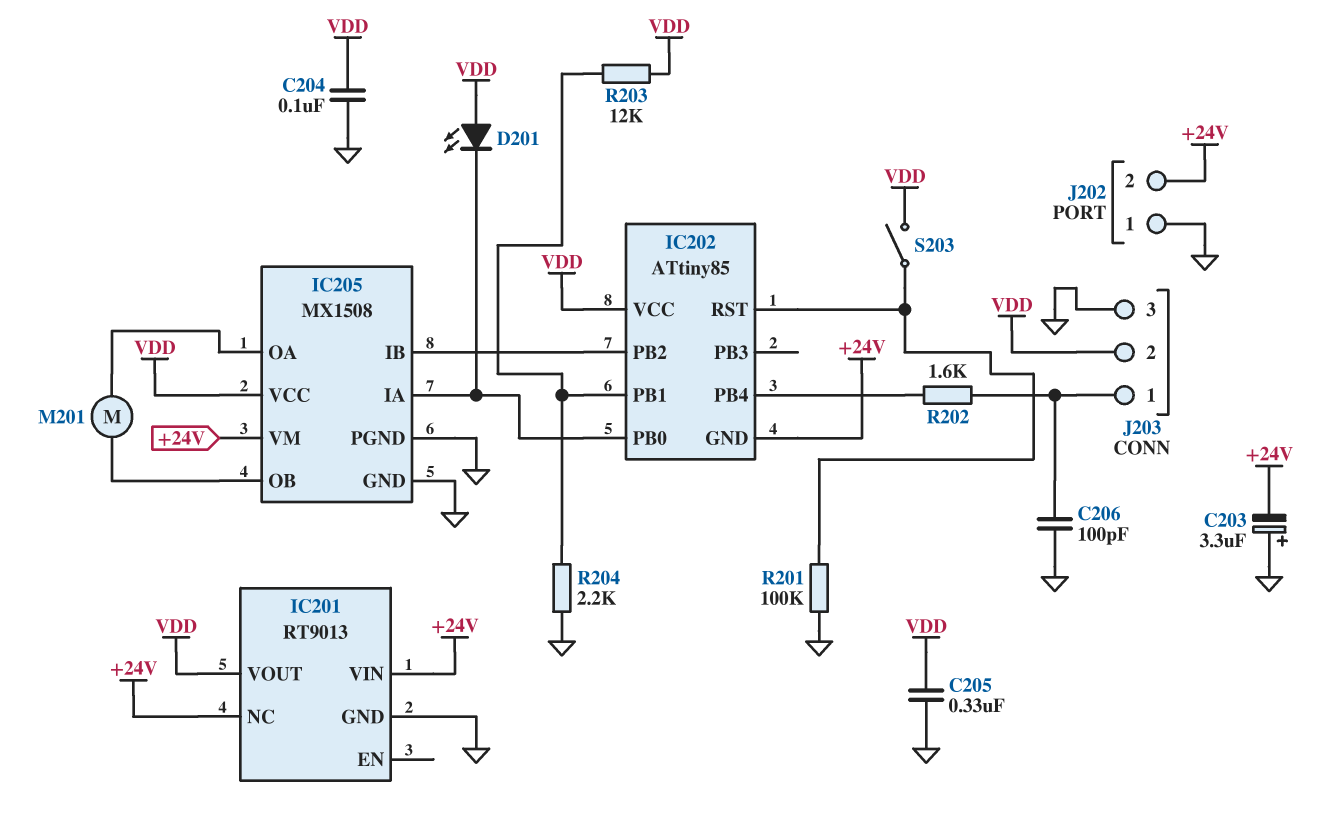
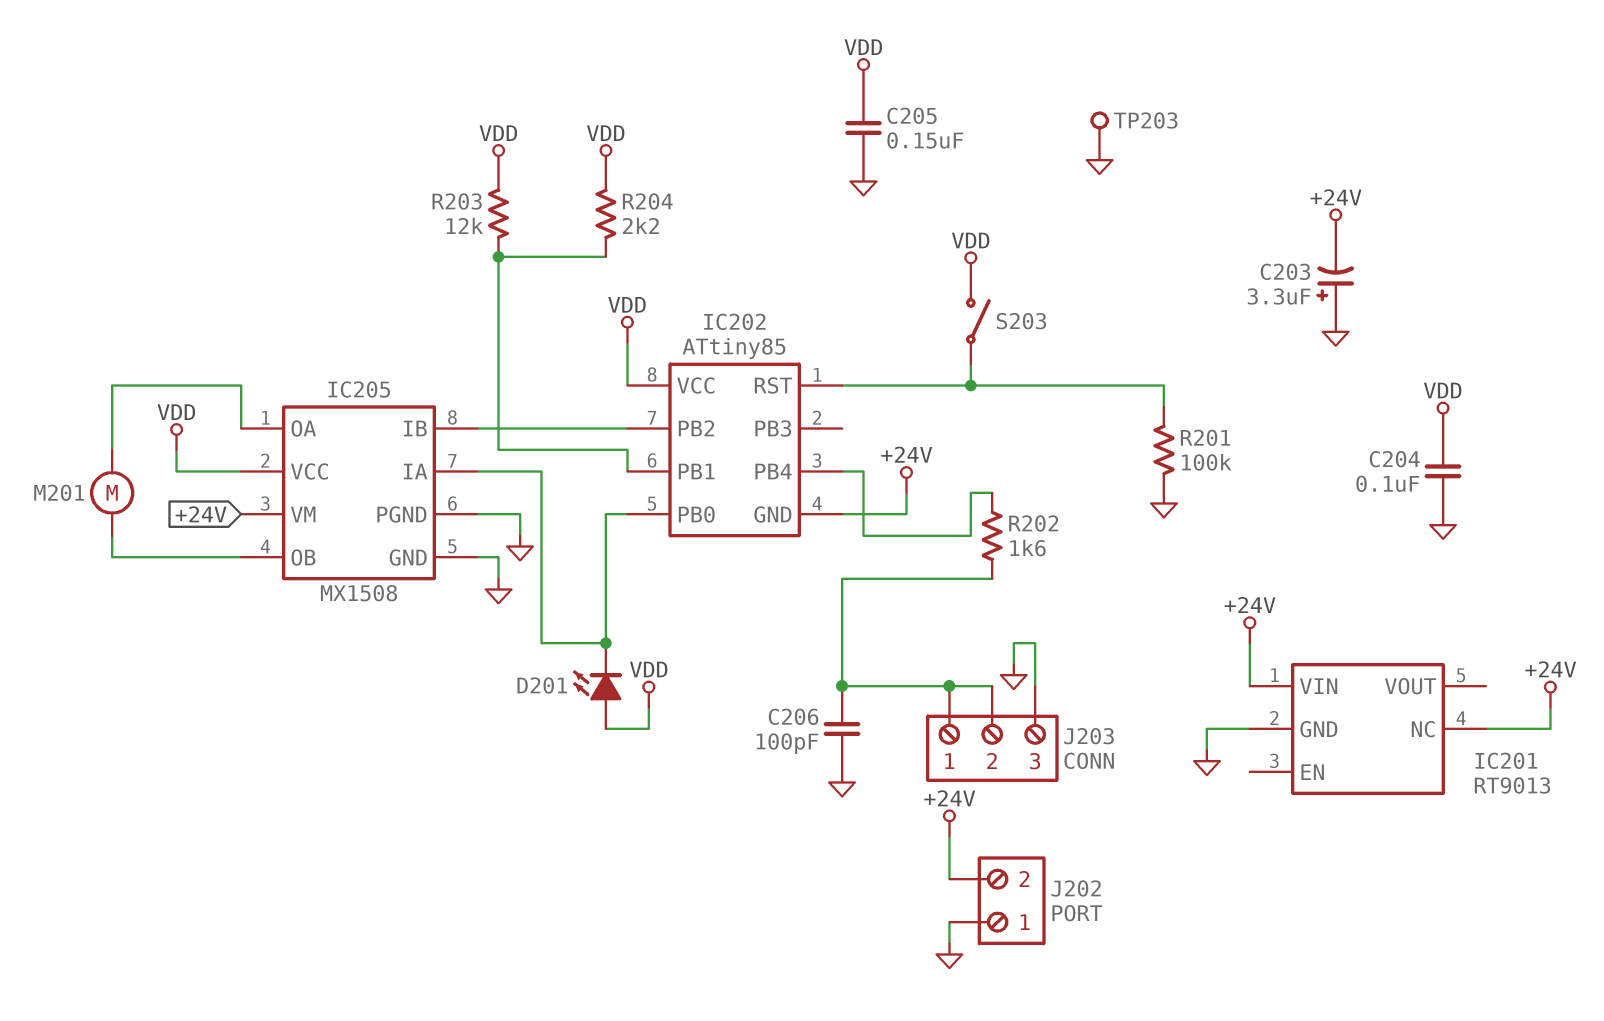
C205: 330nF (GND, VDD) -> 150nF (GND, VDD)
IC201 pin VOUT: VDD -> none
J203 pin 2: VDD -> J203/1
R204: 2.2k (GND, IC202/PB1) -> 2.2k (IC202/PB1, VDD)
TP203: none -> test point (GND)

